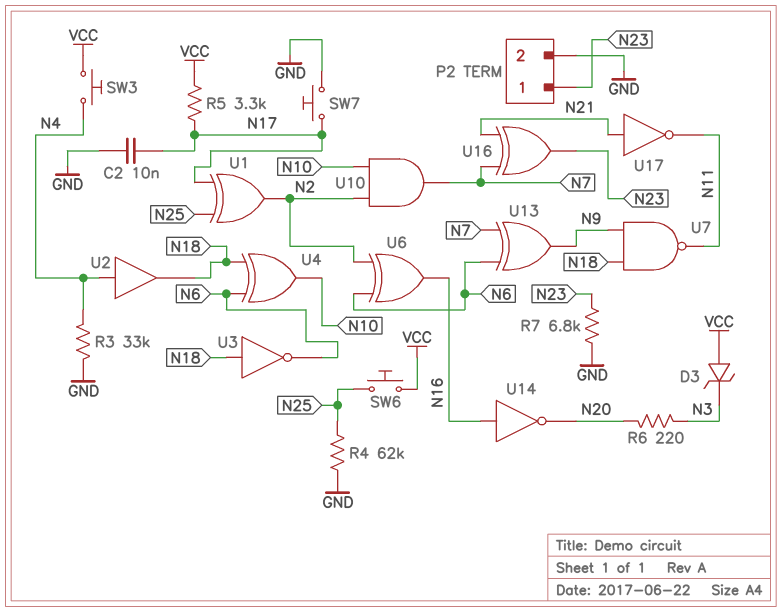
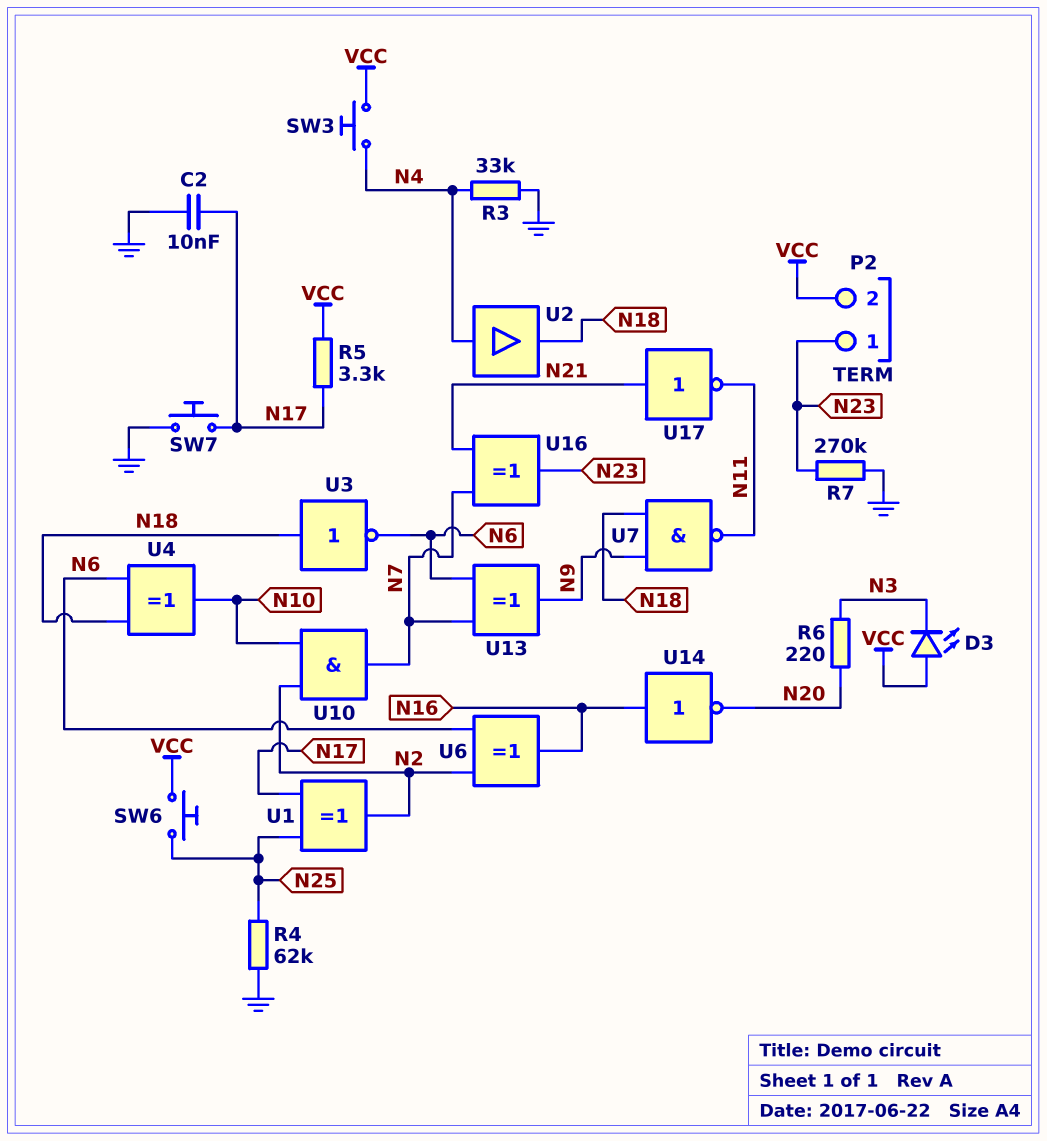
D3: zener (A VCC, K N3) -> LED (A VCC, K N3)
P2 pin 2: GND -> VCC
R7: 6.8k (GND, N23) -> 270k (GND, N23)

